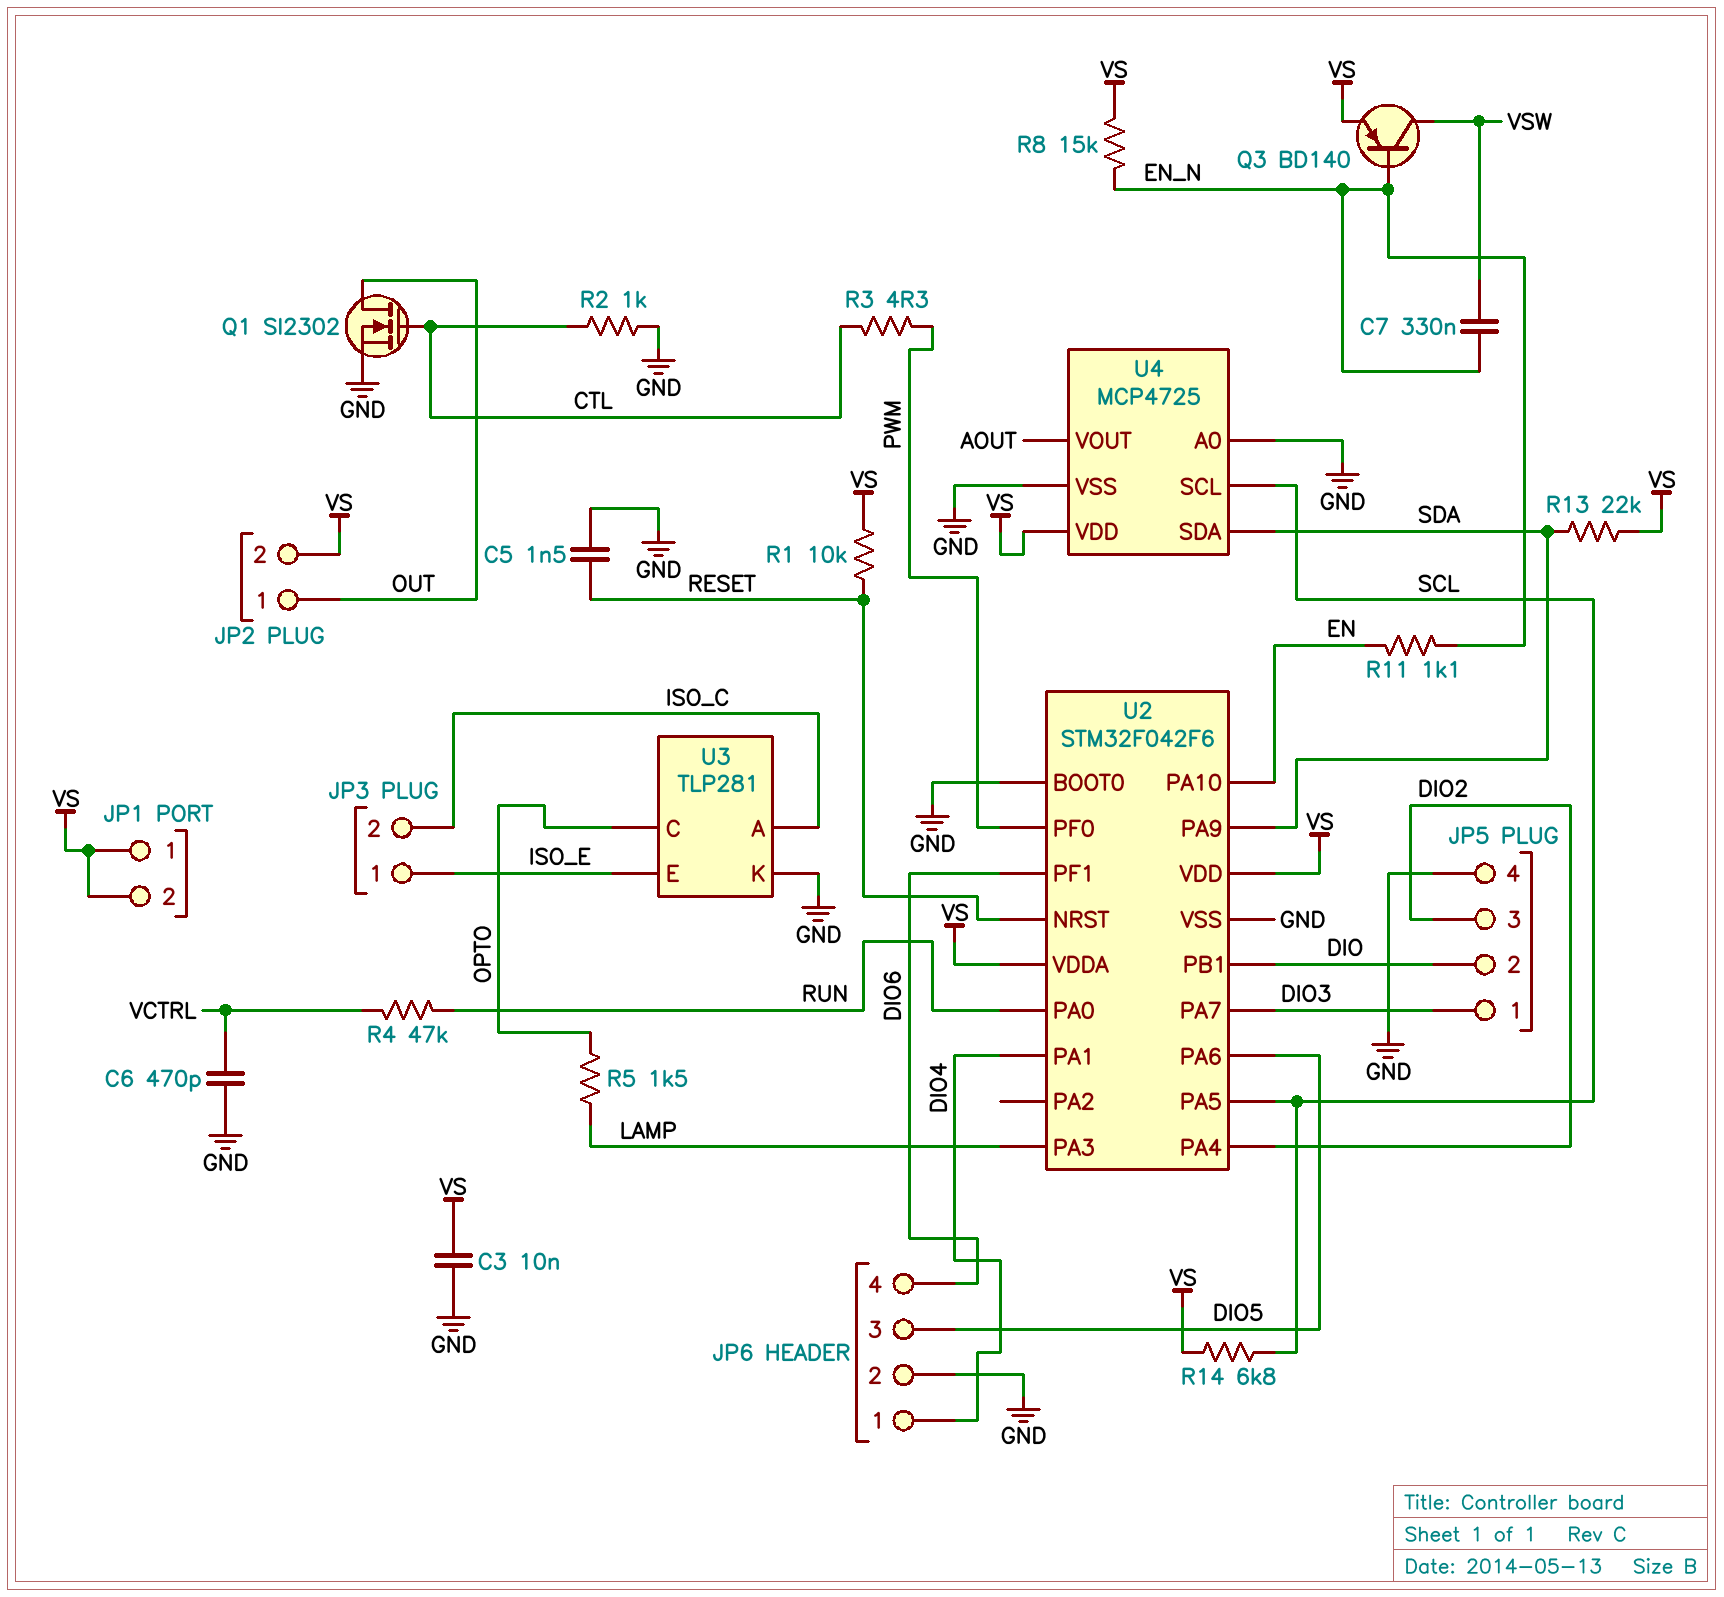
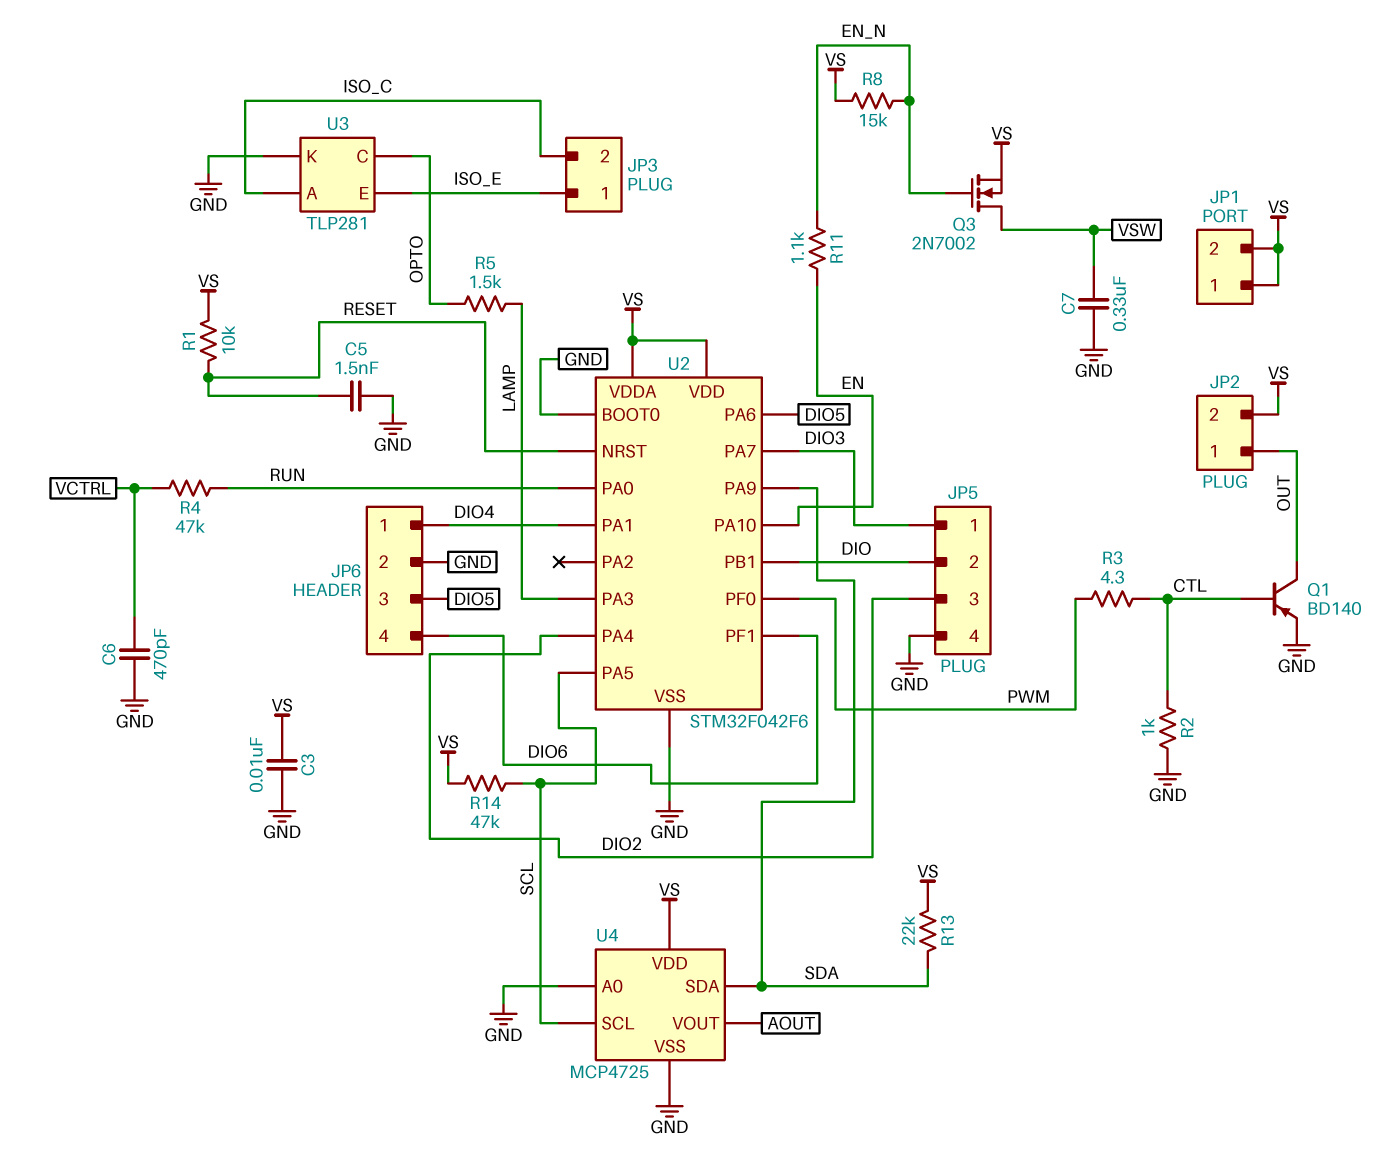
C7: 330nF (EN_N, VSW) -> 330nF (GND, VSW)
Q1: NMOS SI2302 (G CTL, D OUT, S GND) -> PNP BD140 (B CTL, C OUT, E GND)
Q3: PNP BD140 (B EN_N, C VSW, E VS) -> NMOS 2N7002 (G EN_N, D VSW, S VS)
R14: 6.8k (SCL, VS) -> 47k (SCL, VS)

